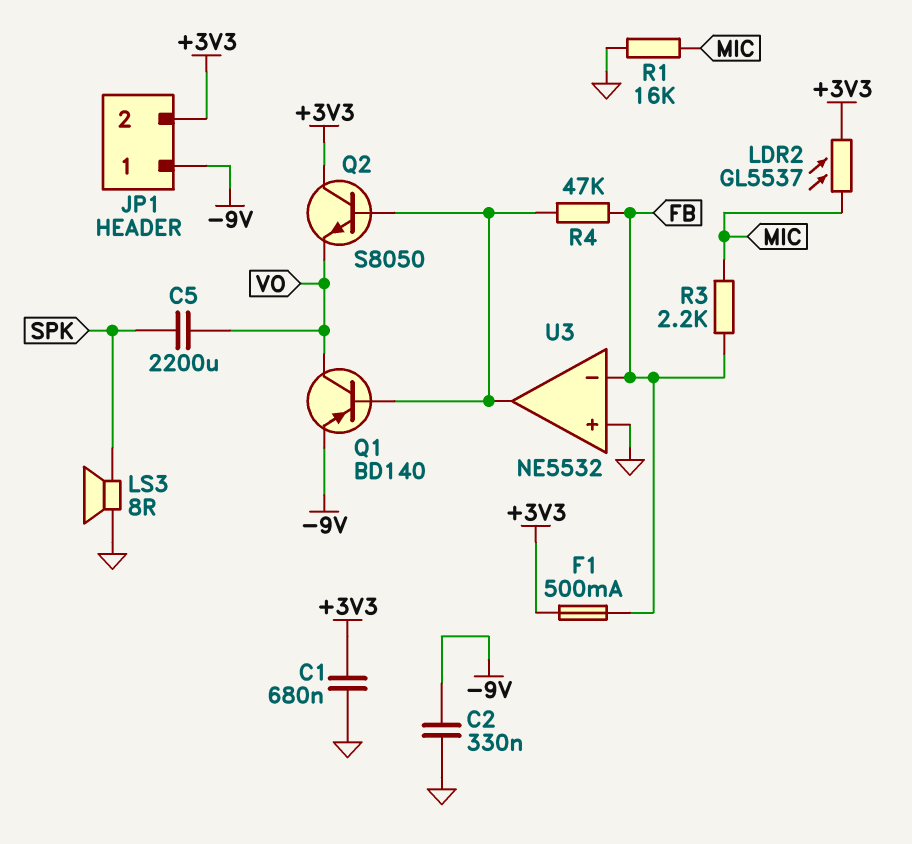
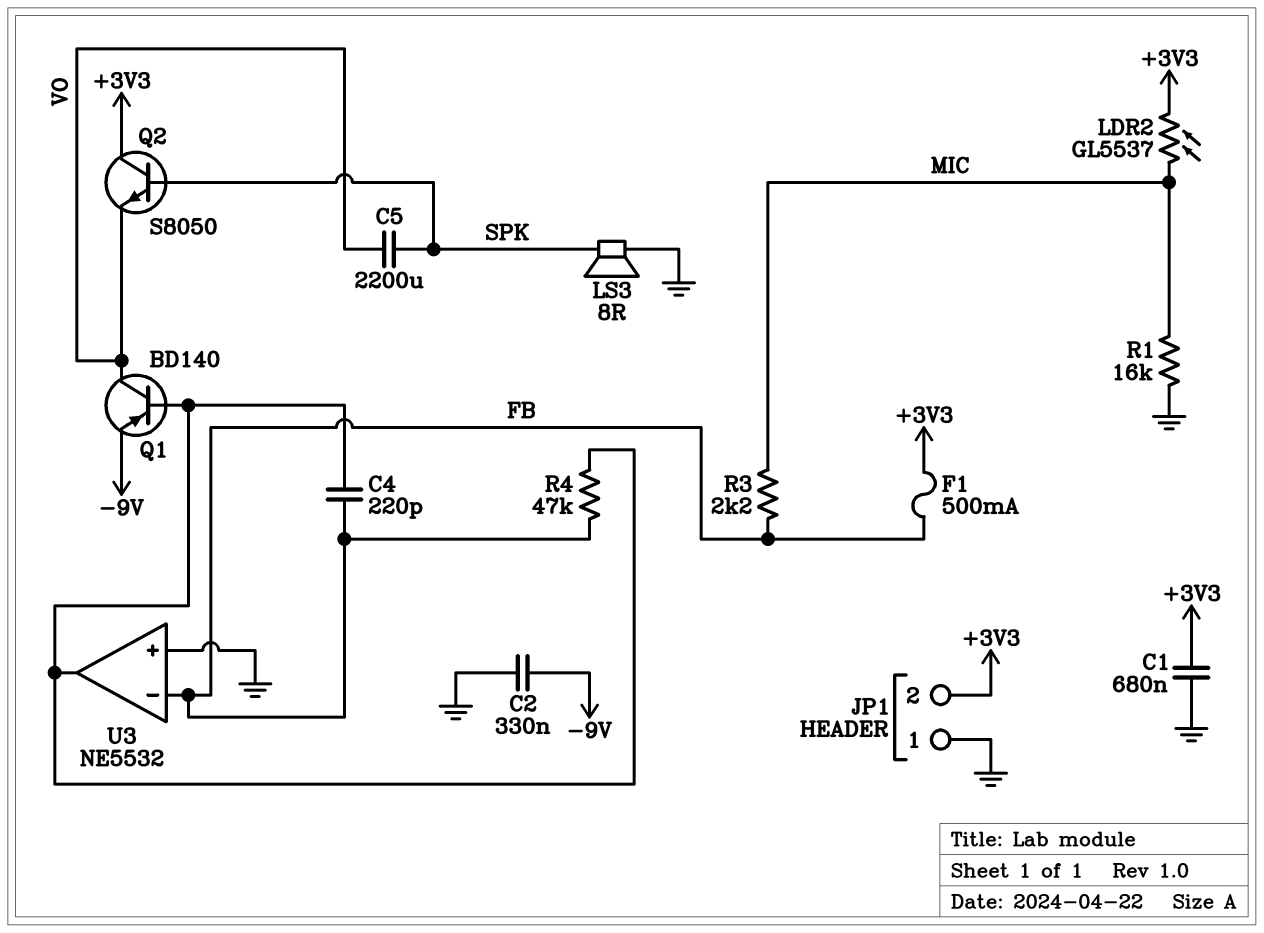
C4: none -> 220pF (FB, U3/out)
JP1 pin 1: -9V -> GND
Q2: NPN S8050 (B U3/out, C +3V3, E VO) -> NPN S8050 (B SPK, C +3V3, E VO)

